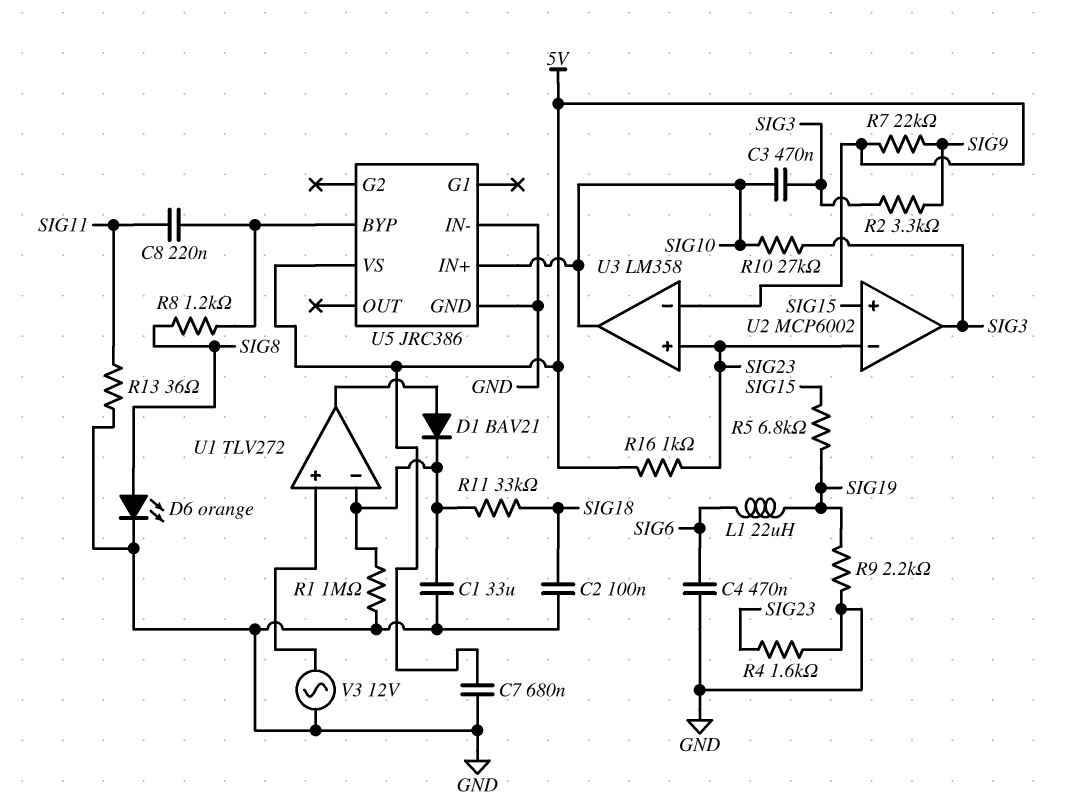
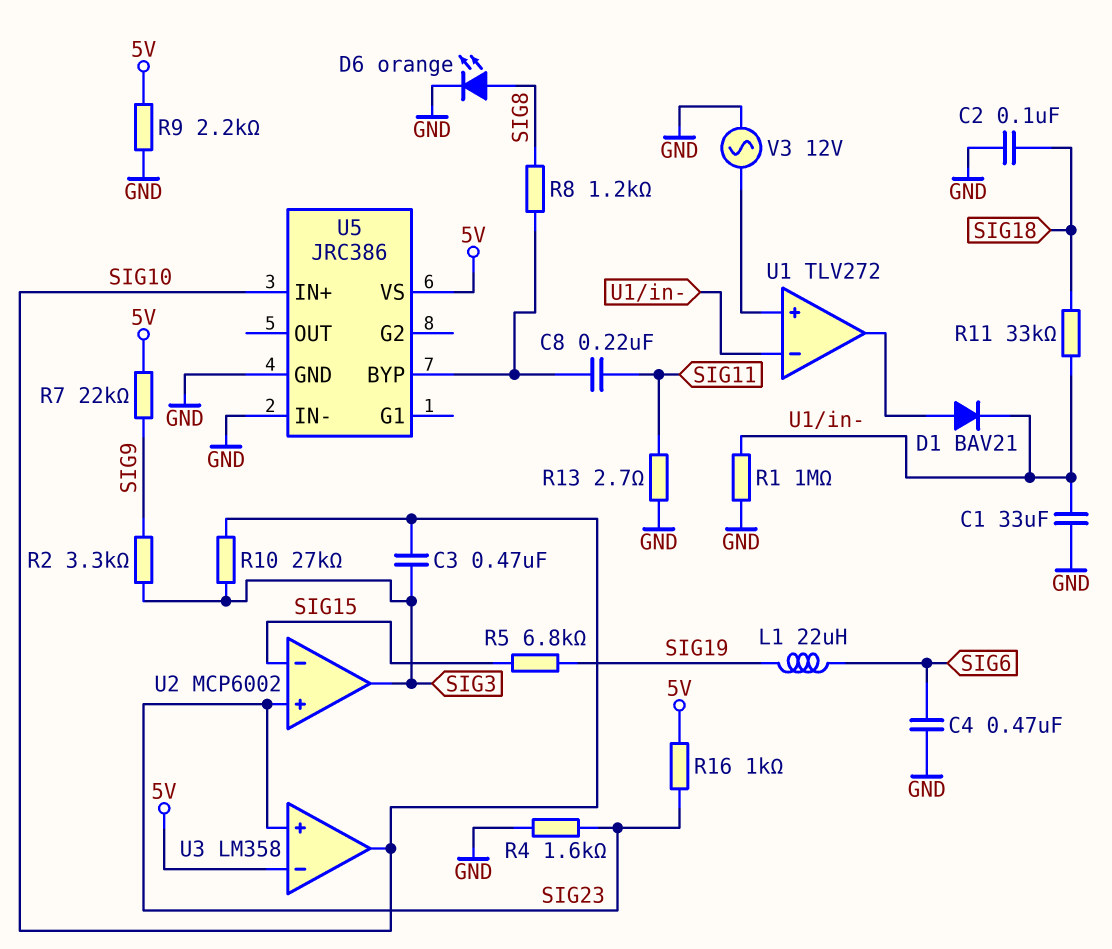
C7: 680nF (5V, GND) -> none
R9: 2.2k (GND, SIG19) -> 2.2k (5V, GND)
R13: 36 (GND, SIG11) -> 2.7 (GND, SIG11)
U2 pin in+: SIG15 -> SIG23
U2 pin in-: SIG23 -> SIG15

